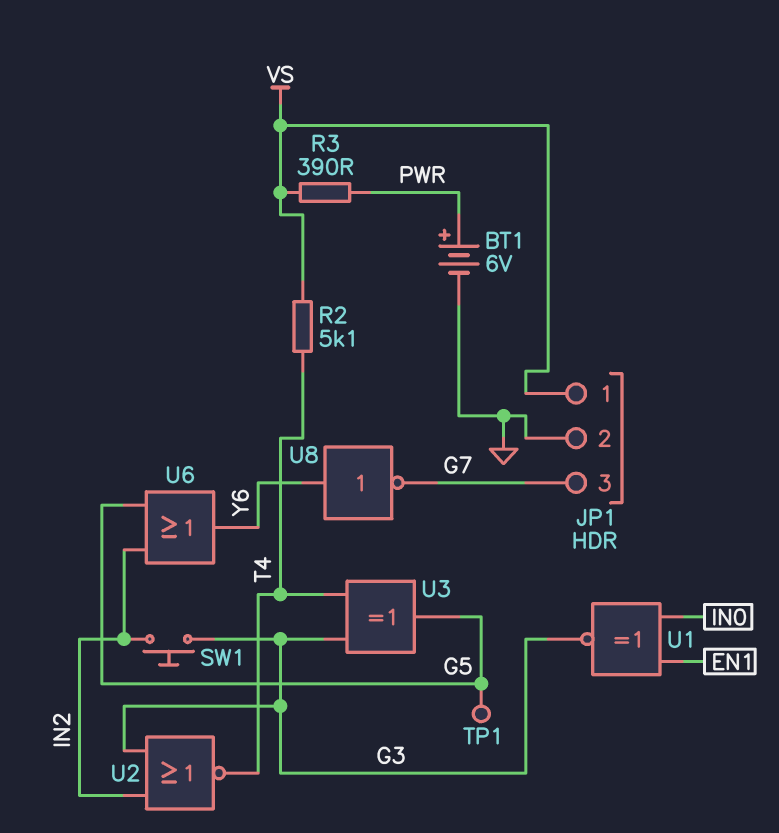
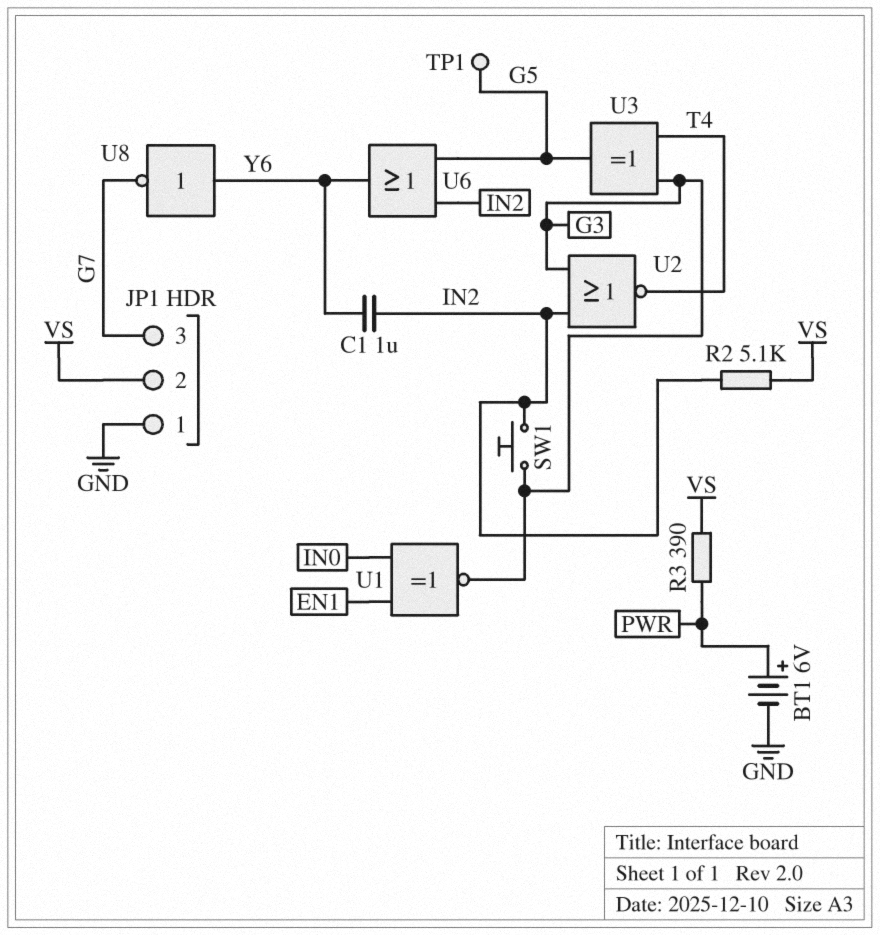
C1: none -> 1uF (IN2, Y6)
JP1 pin 1: VS -> GND
JP1 pin 2: GND -> VS
R2: 5.1k (T4, VS) -> 5.1k (IN2, VS)

